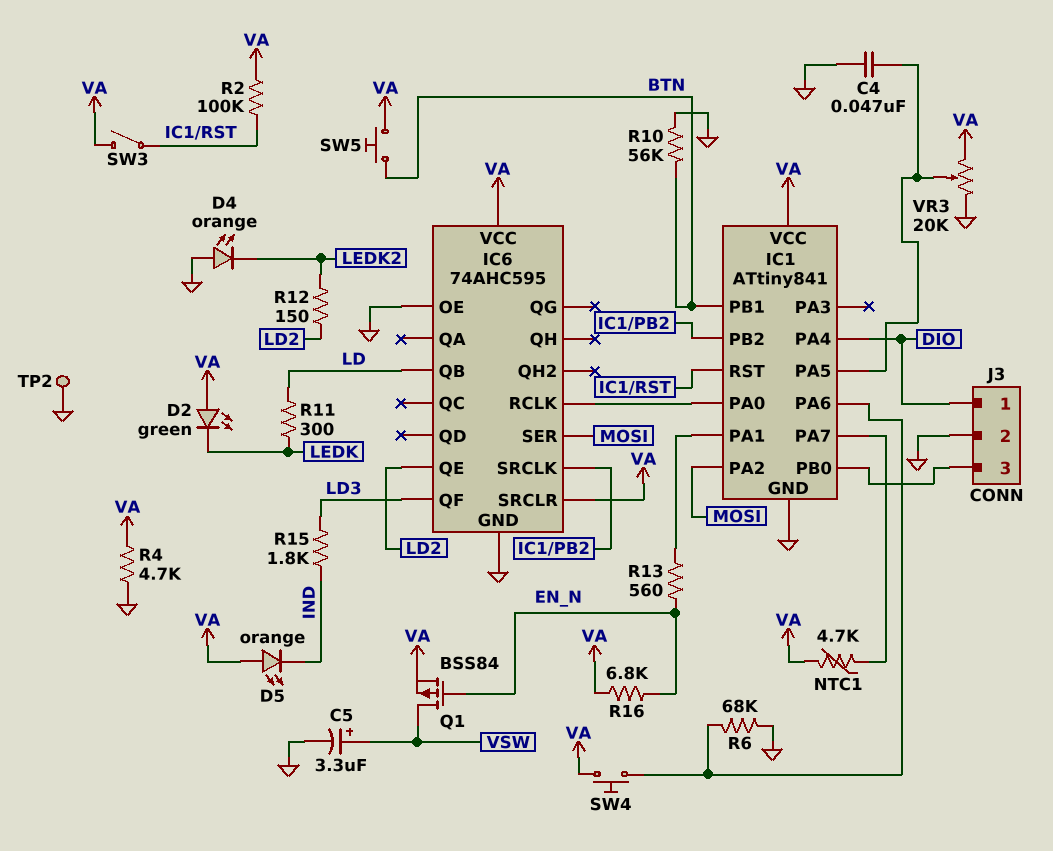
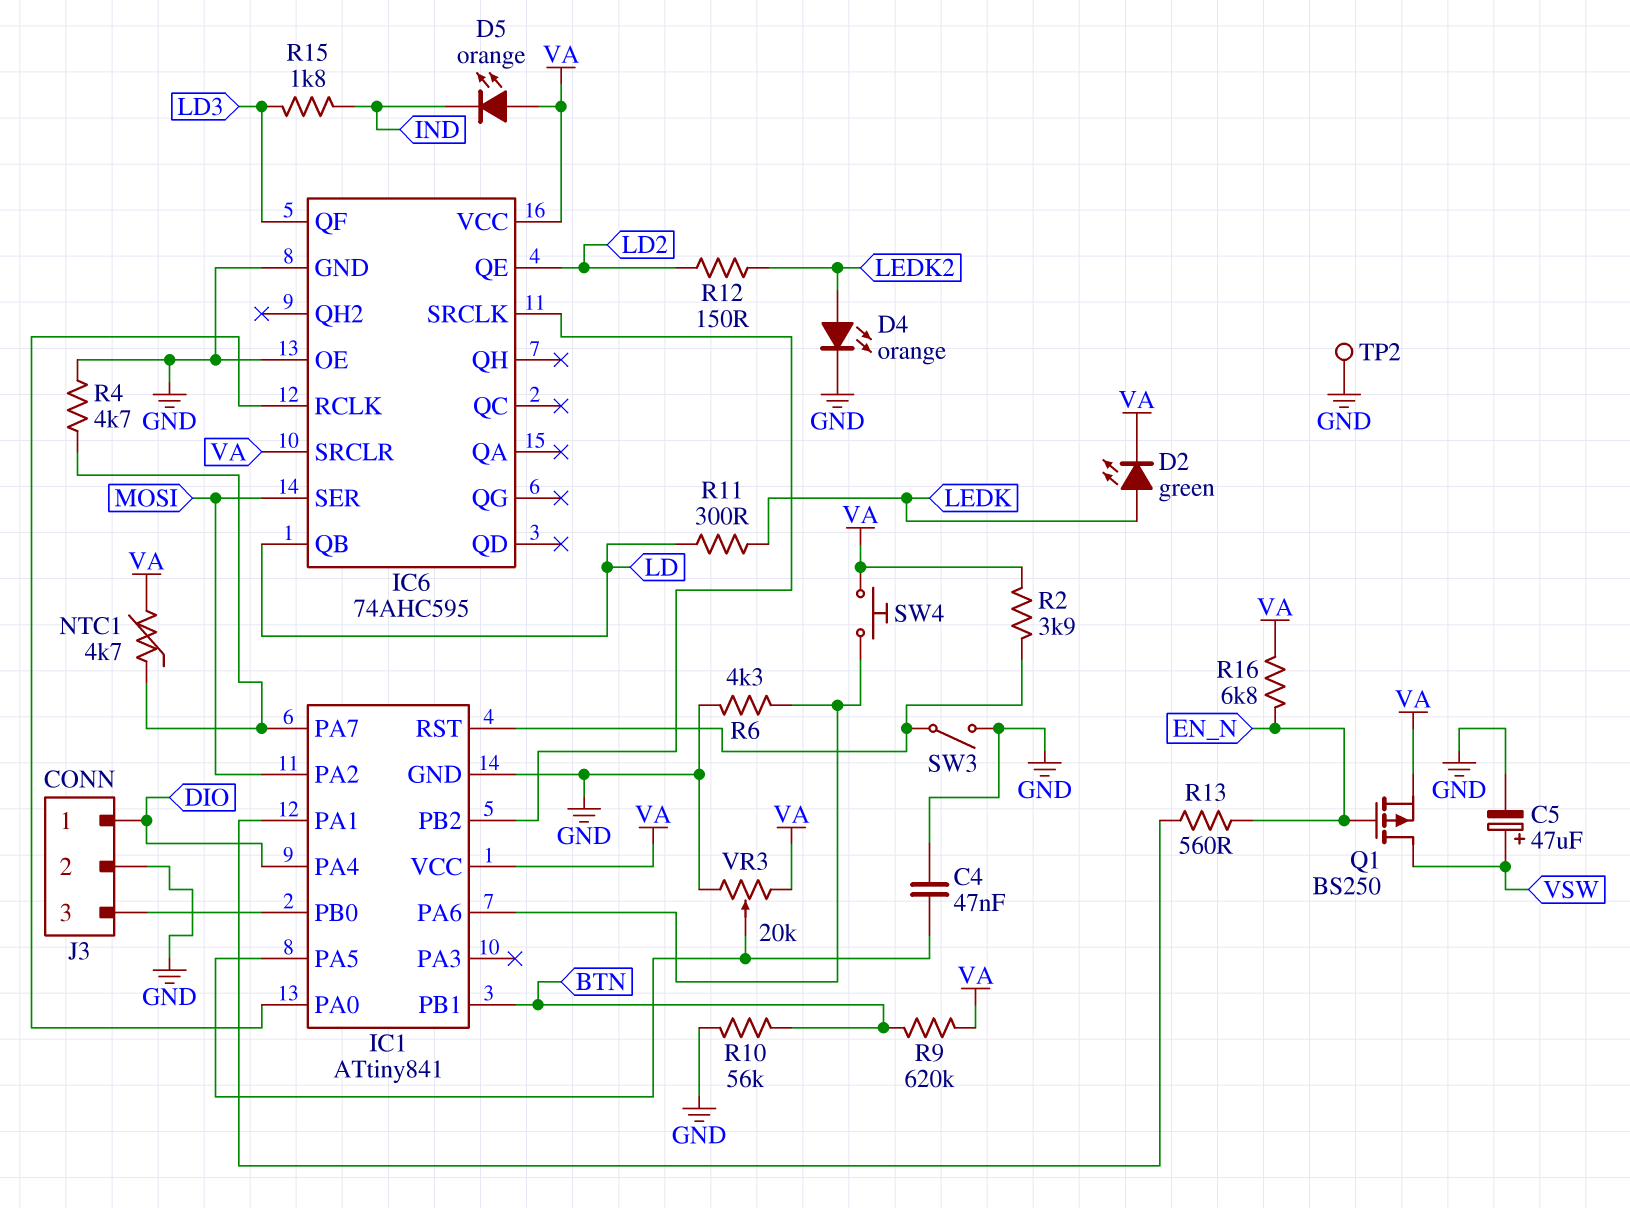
C5: 3.3uF (plus VSW, minus GND) -> 47uF (plus VSW, minus GND)
D2: LED green (A VA, K LEDK) -> LED green (A LEDK, K VA)
D4: LED orange (A GND, K LEDK2) -> LED orange (A LEDK2, K GND)
Q1: PMOS BSS84 (G EN_N, D VSW, S VA) -> PMOS BS250 (G EN_N, D VSW, S VA)
R2: 100k (IC1/RST, VA) -> 3.9k (IC1/RST, VA)
R4: 4.7k (GND, VA) -> 4.7k (GND, IC1/PA7)
R6: 68k (GND, IC1/PA6) -> 4.3k (GND, IC1/PA6)
R9: none -> 620k (BTN, VA)
SW3: switch (IC1/RST, VA) -> switch (GND, IC1/RST)
SW5: button (BTN, VA) -> none

